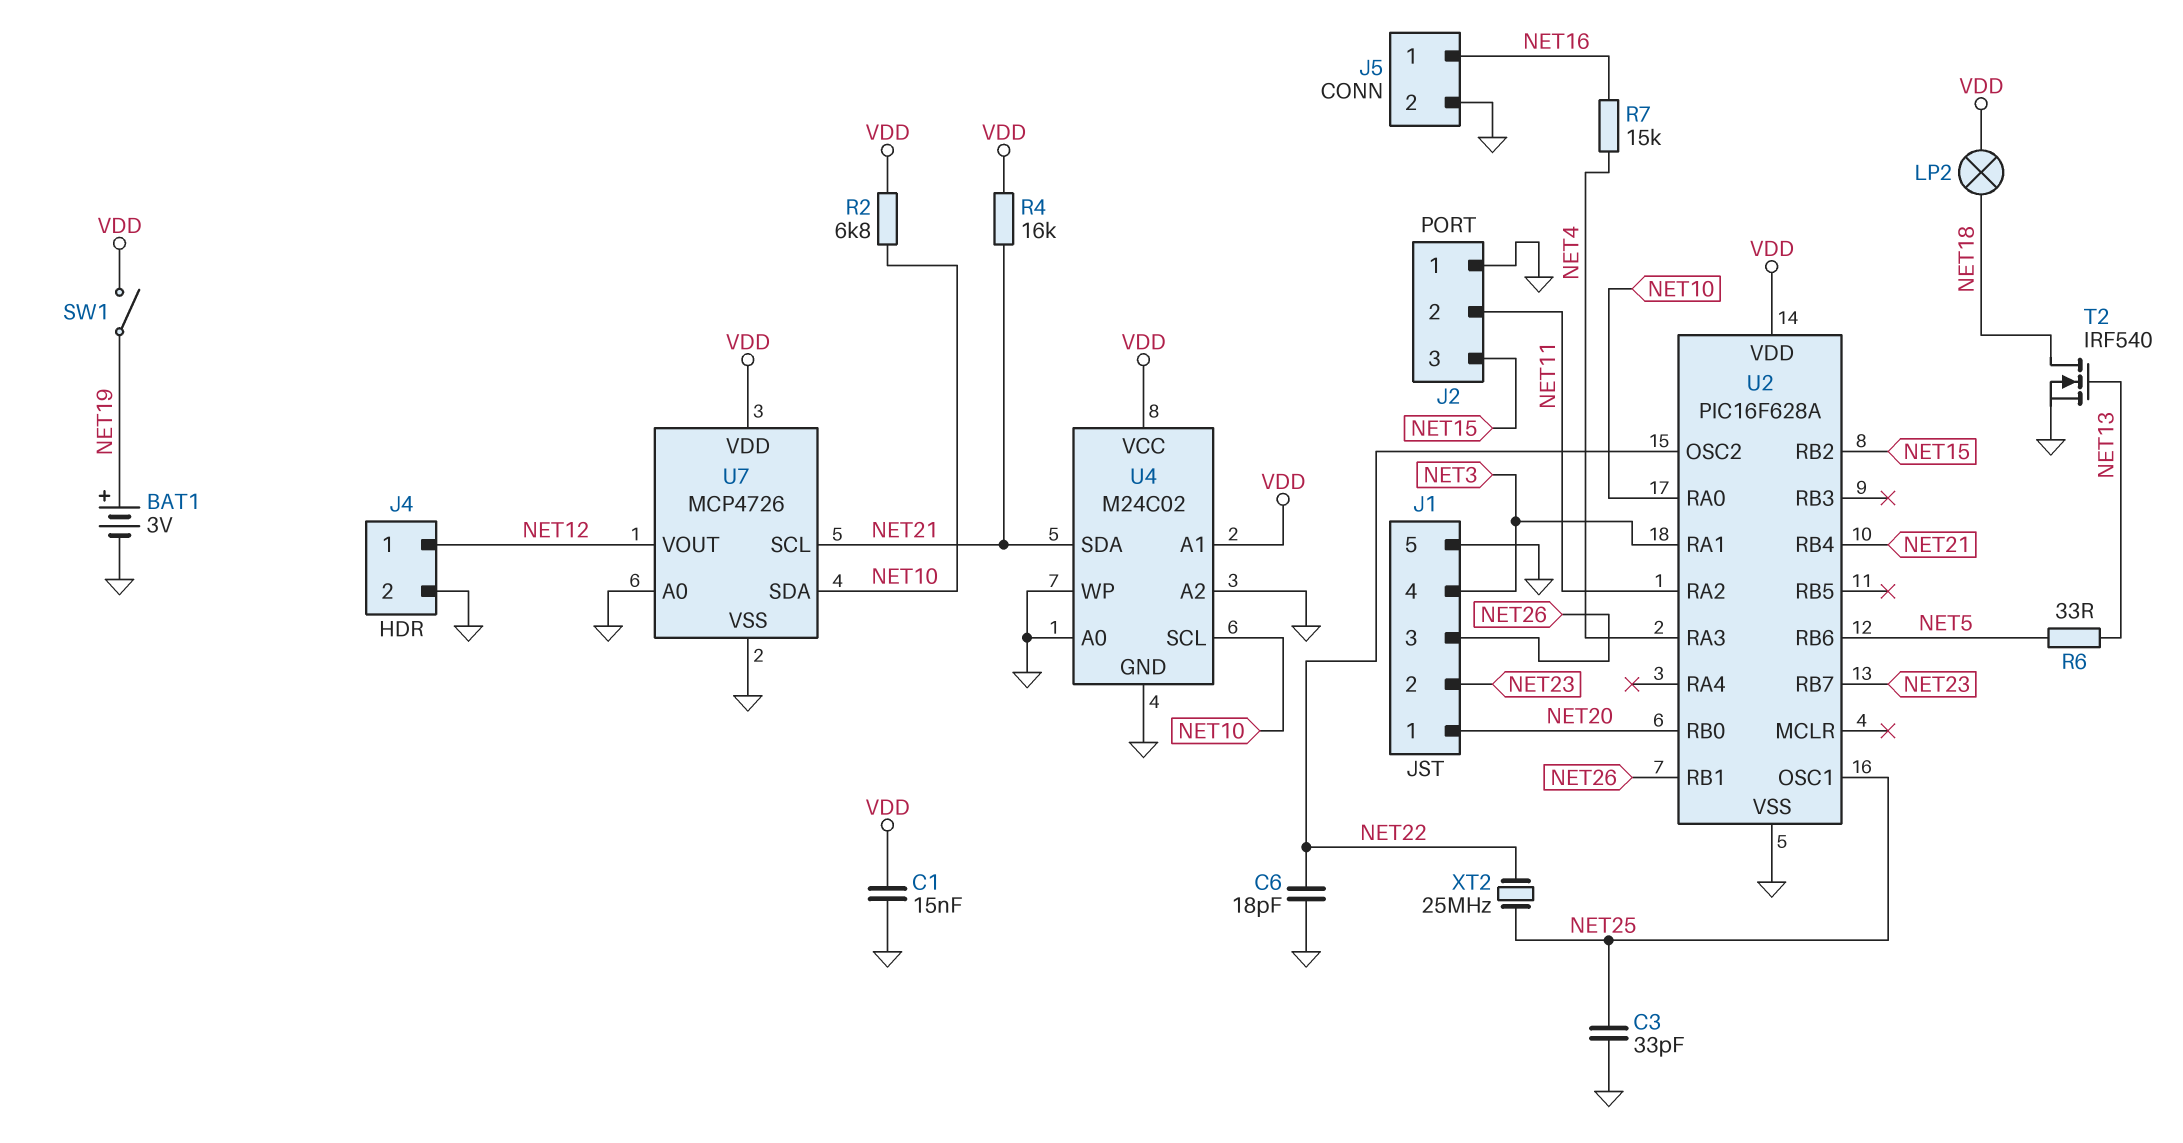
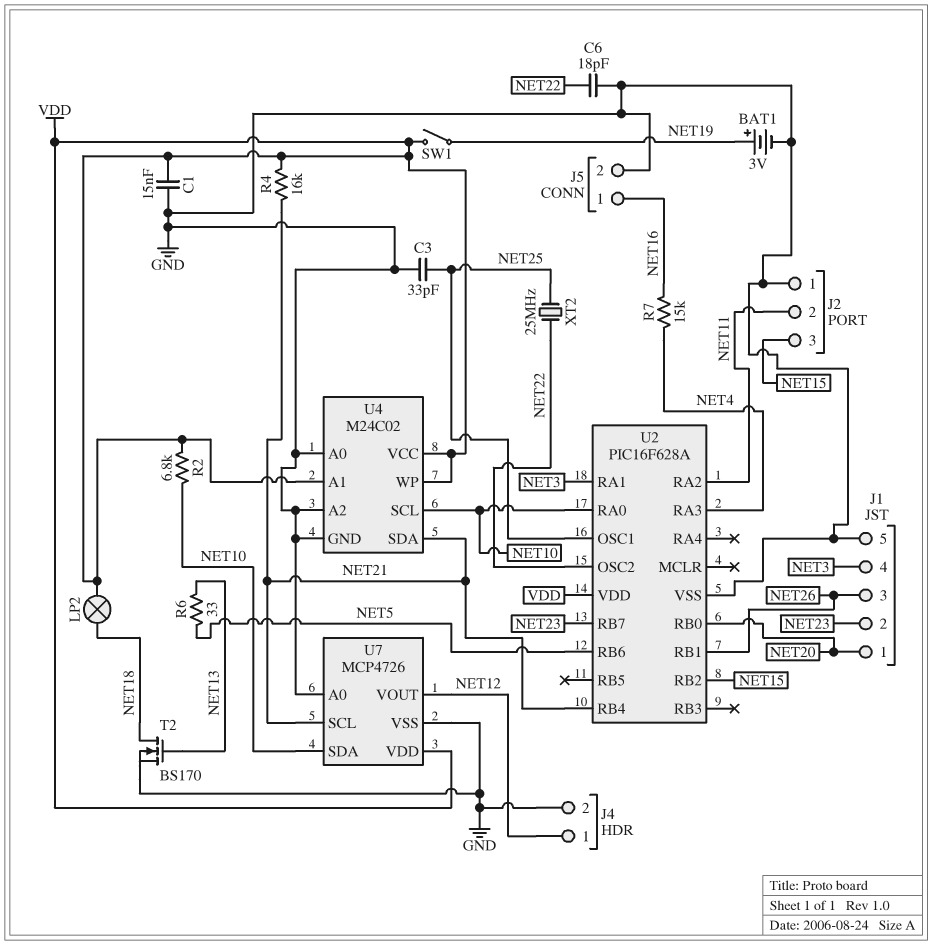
T2: NMOS IRF540 (G NET13, D NET18, S GND) -> NMOS BS170 (G NET13, D NET18, S GND)
U4 pin WP: GND -> VDD

